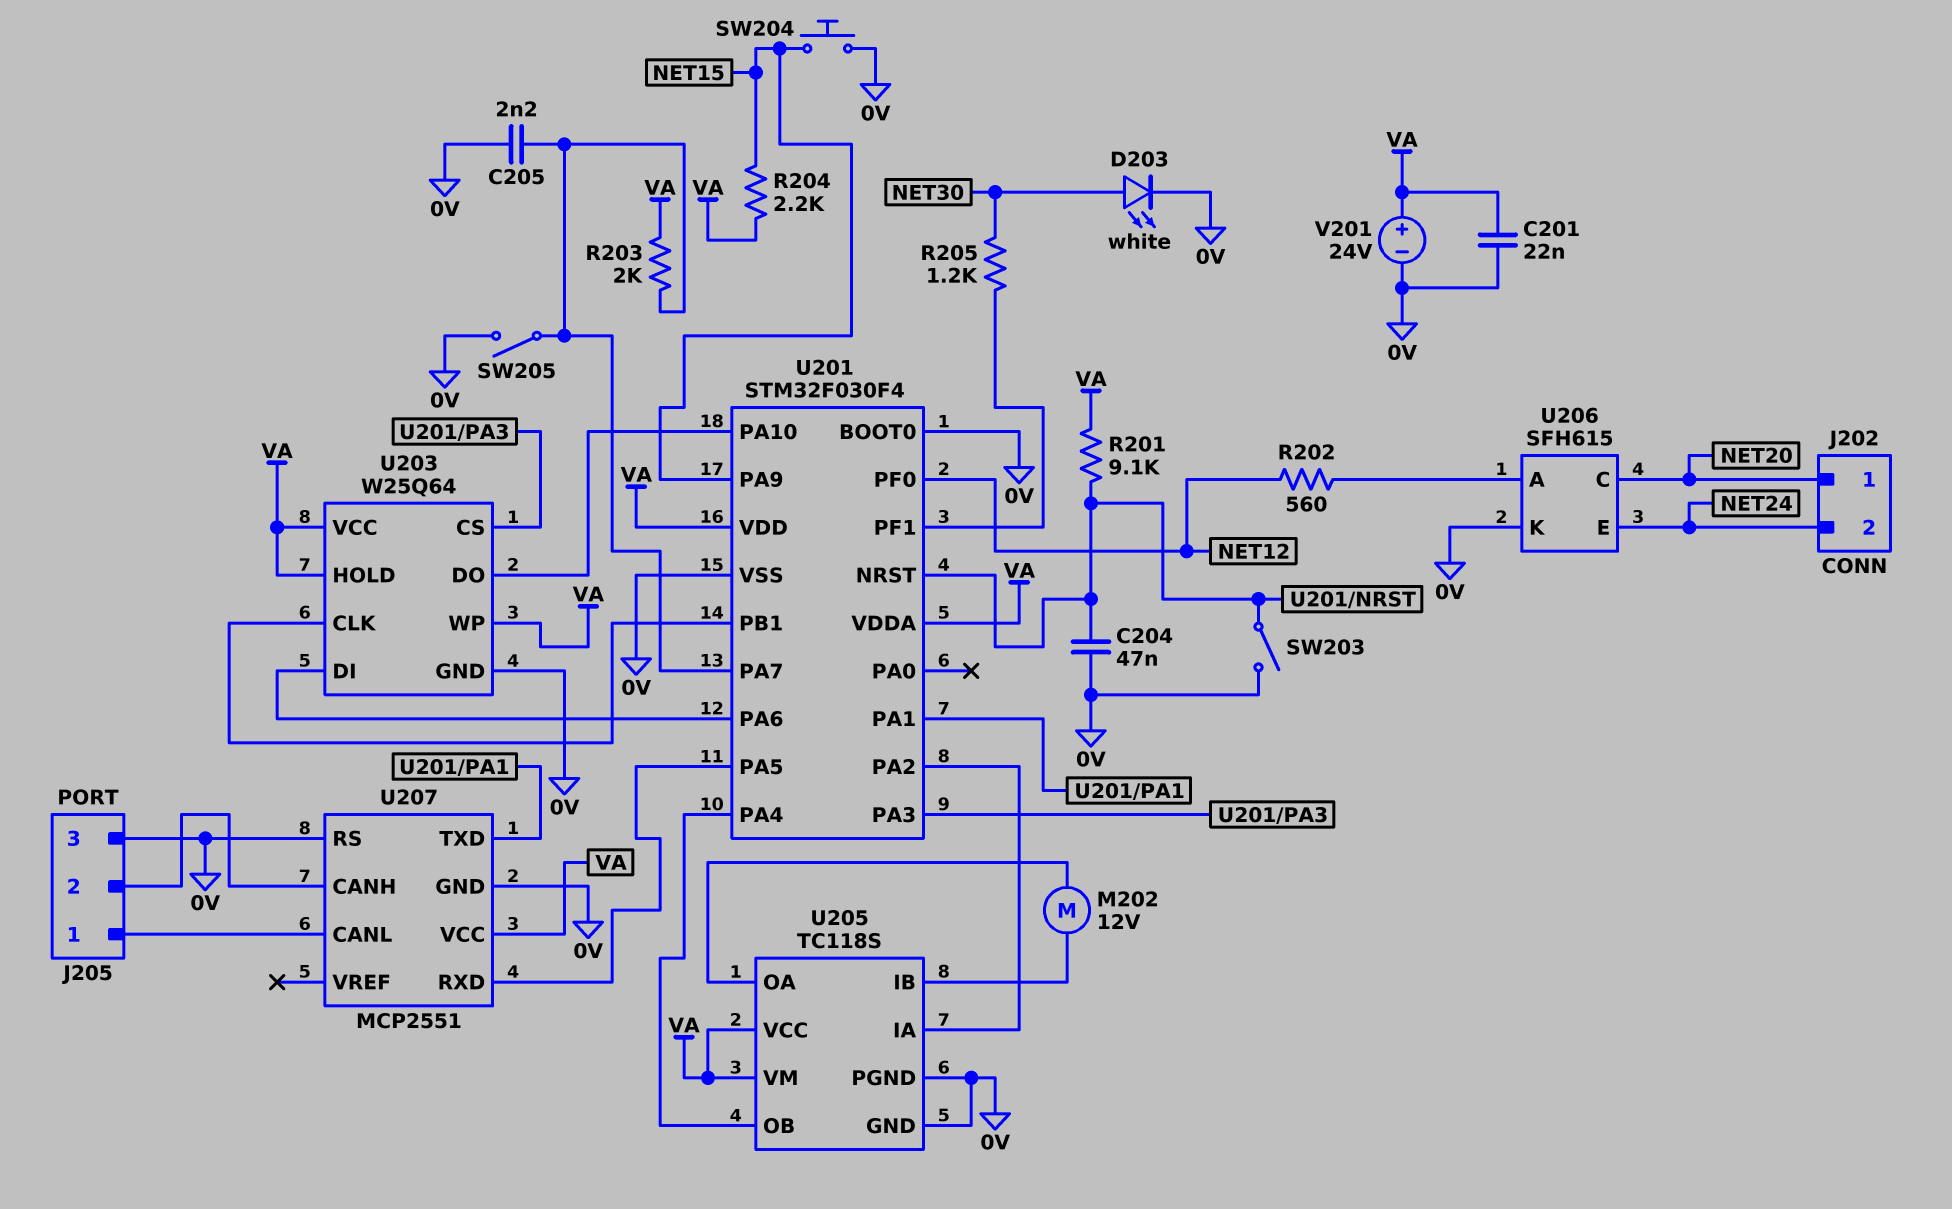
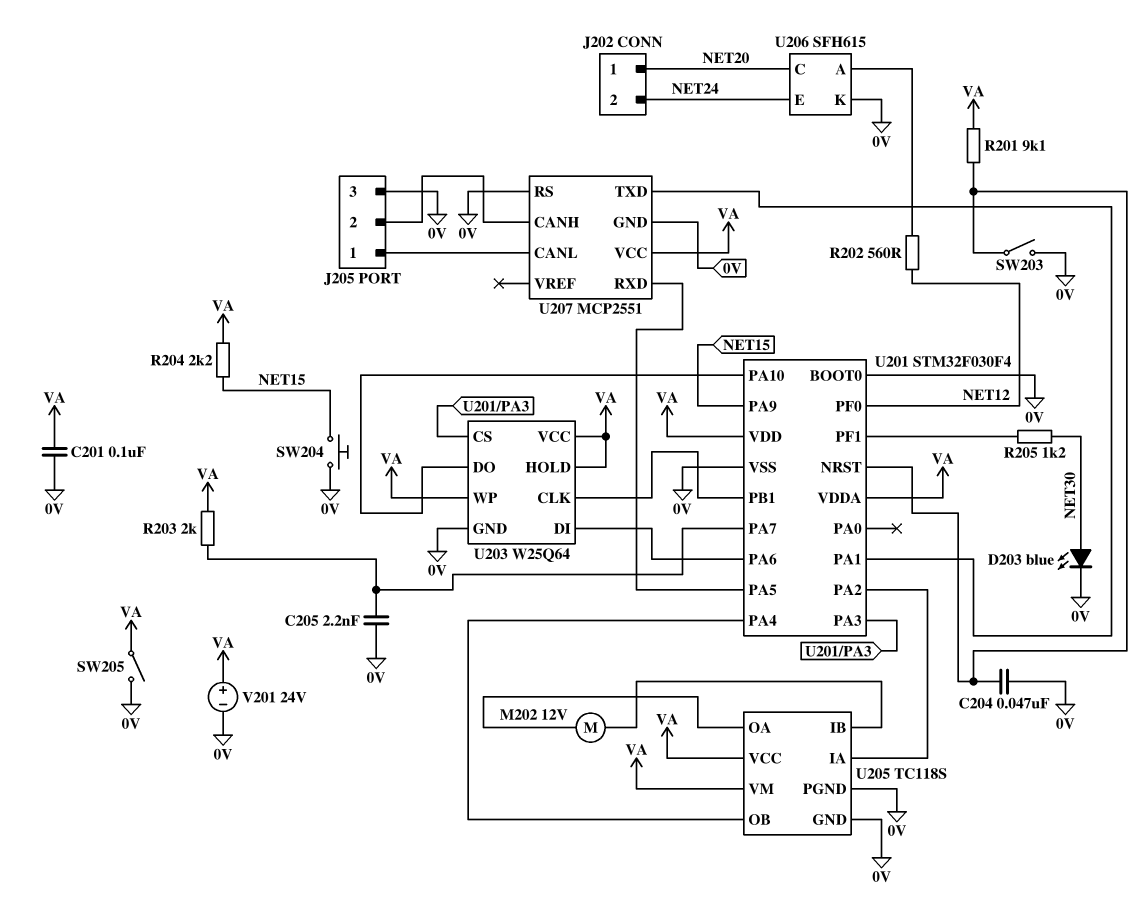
C201: 22nF (0V, VA) -> 100nF (0V, VA)
D203: LED white (A NET30, K 0V) -> LED blue (A NET30, K 0V)
SW205: switch (0V, U201/PA7) -> switch (0V, VA)

